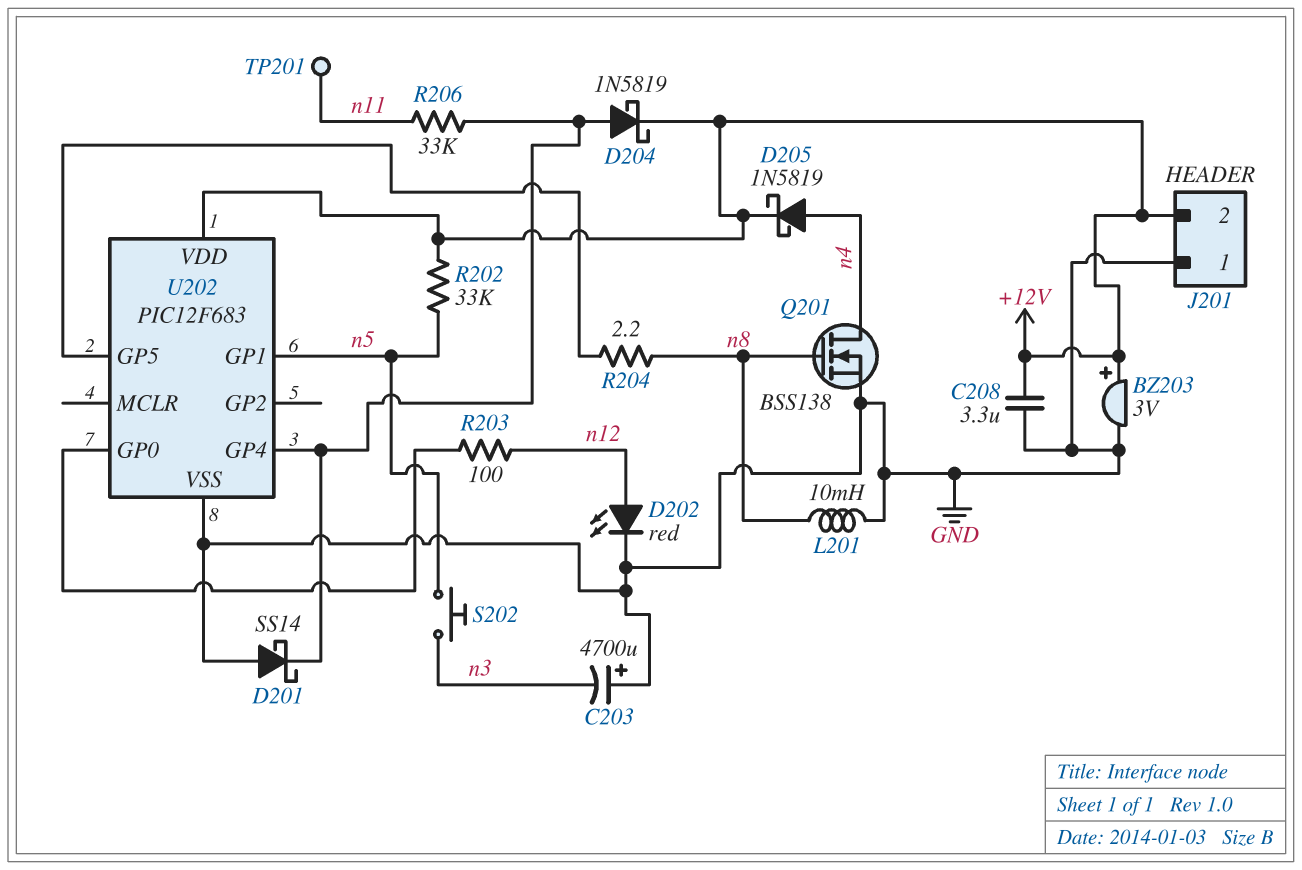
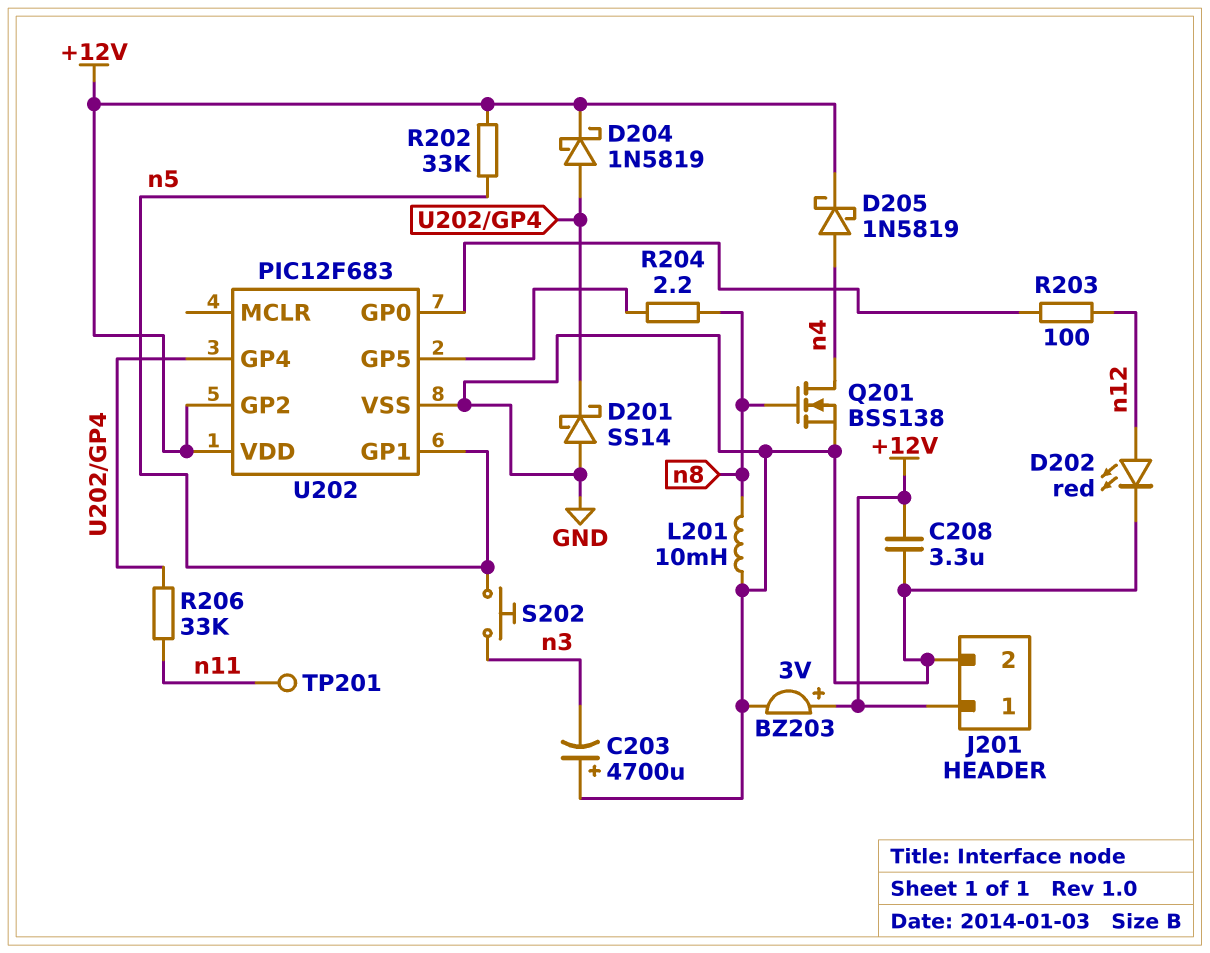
J201 pin 1: GND -> +12V
J201 pin 2: +12V -> GND
U202 pin GP2: none -> +12V

